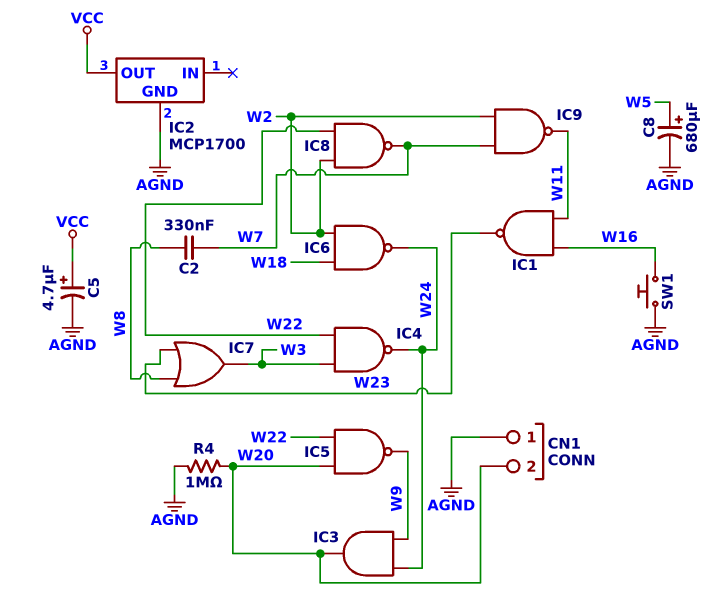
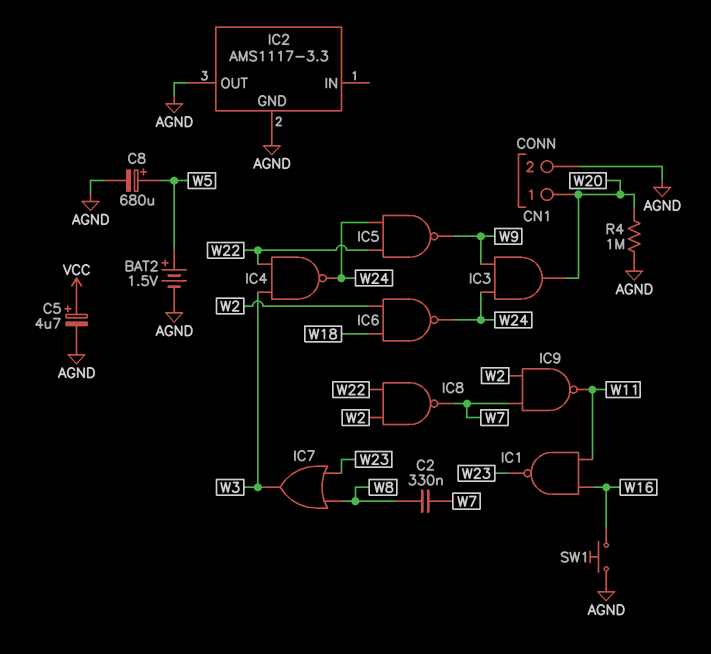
BAT2: none -> 1.5V (plus W5, minus AGND)
CN1 pin 1: AGND -> W20
CN1 pin 2: W20 -> AGND
IC2: MCP1700 -> AMS1117-3.3
IC2 pin OUT: VCC -> AGND
IC5: NAND (in W20, in W22, out W9) -> NAND (in W22, in W24, out W9)

